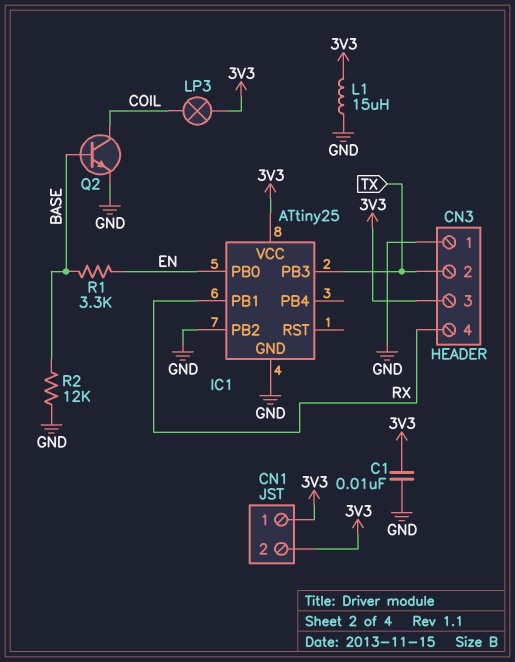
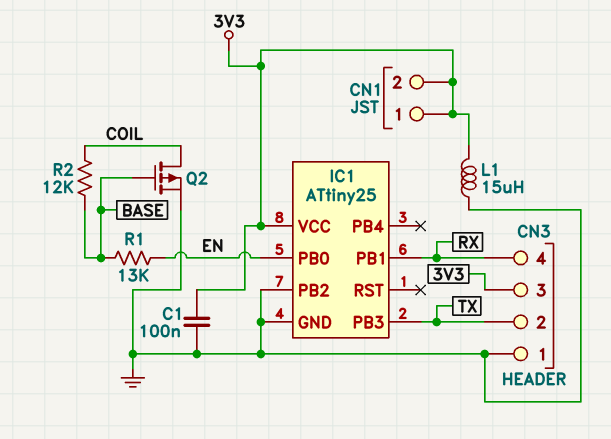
C1: 10nF (3V3, GND) -> 100nF (3V3, GND)
LP3: lamp (3V3, COIL) -> none
Q2: NPN (B BASE, C COIL, E GND) -> PMOS (G BASE, D COIL, S GND)
R1: 3.3k (BASE, EN) -> 13k (BASE, EN)
R2: 12k (BASE, GND) -> 12k (BASE, COIL)

